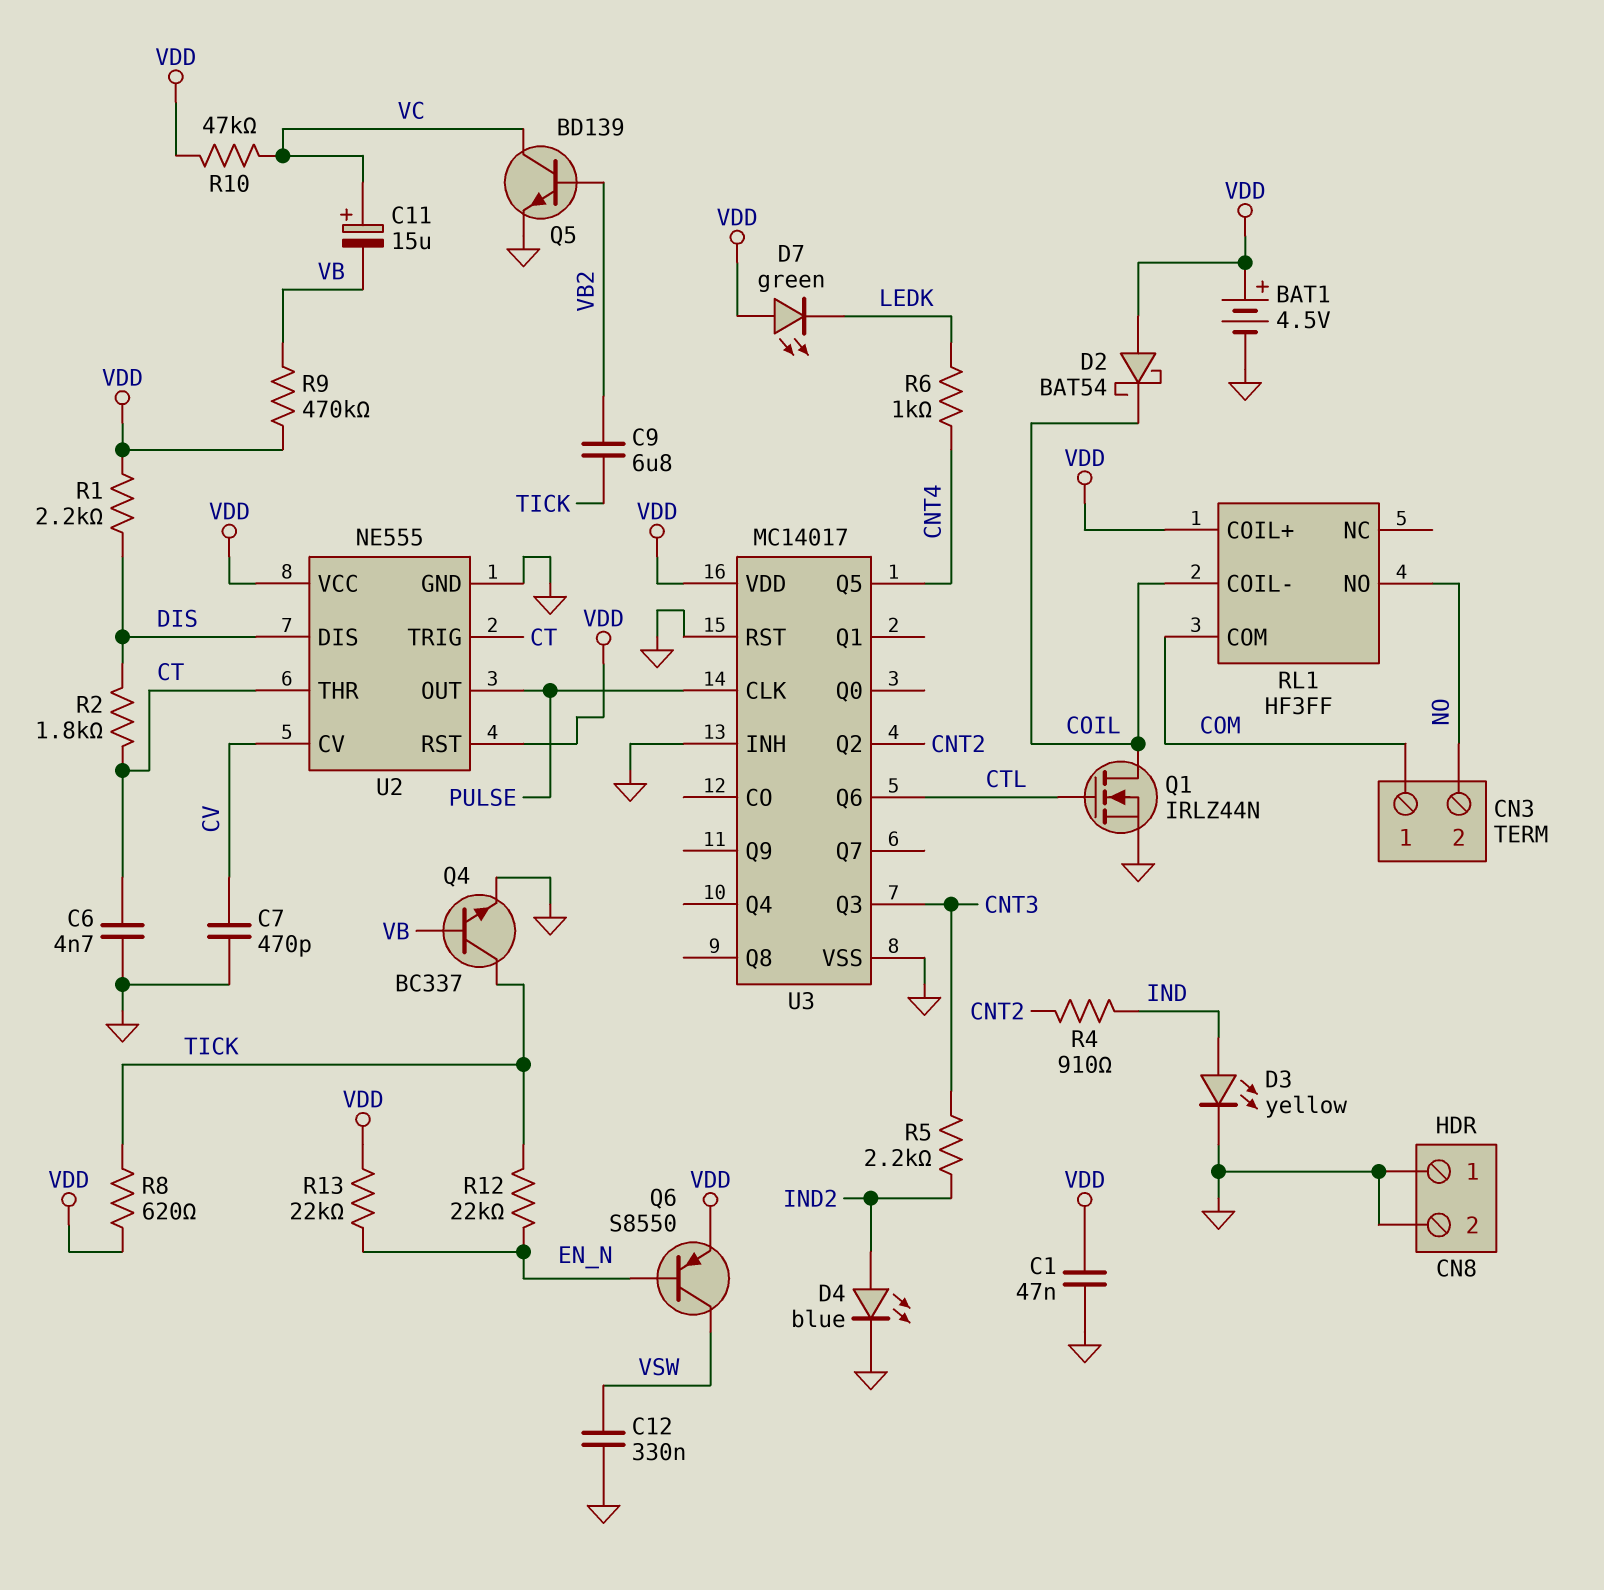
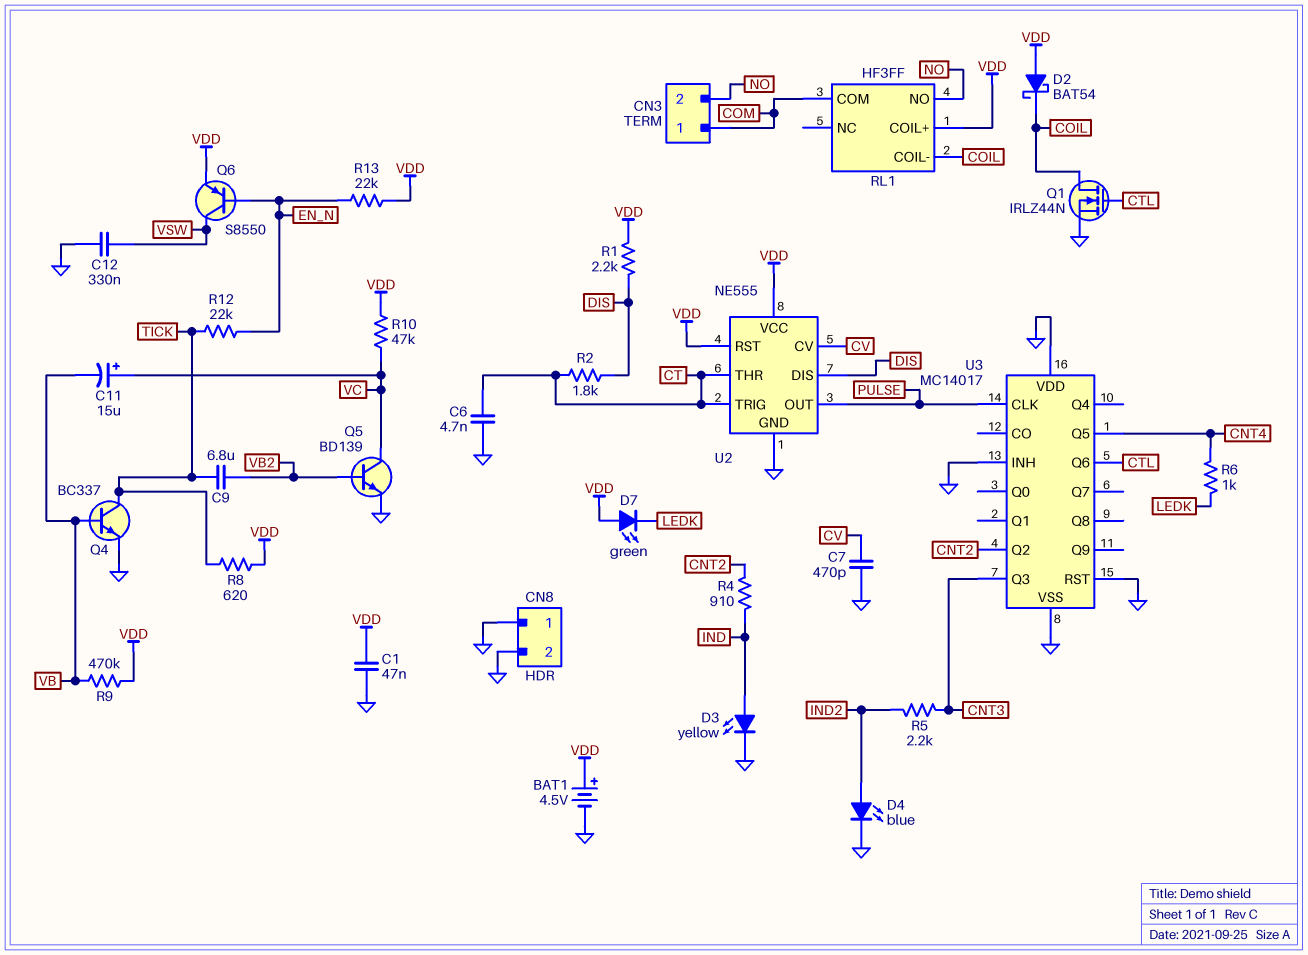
U3 pin VDD: VDD -> GND

